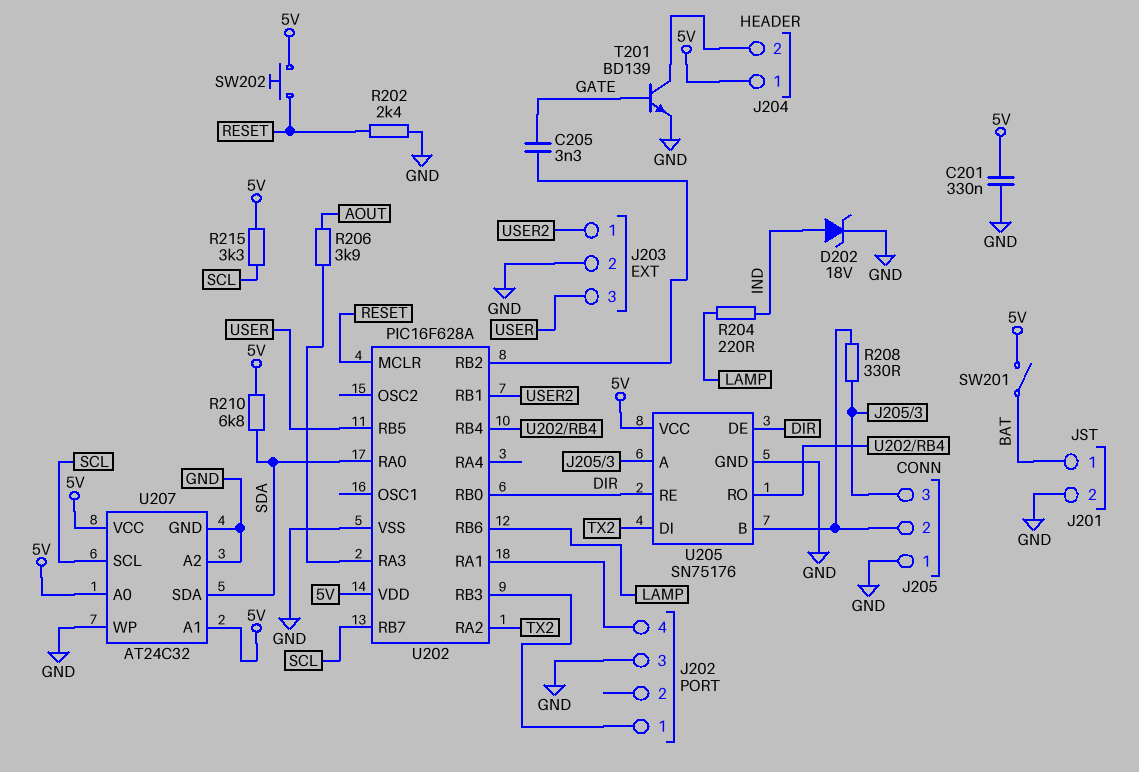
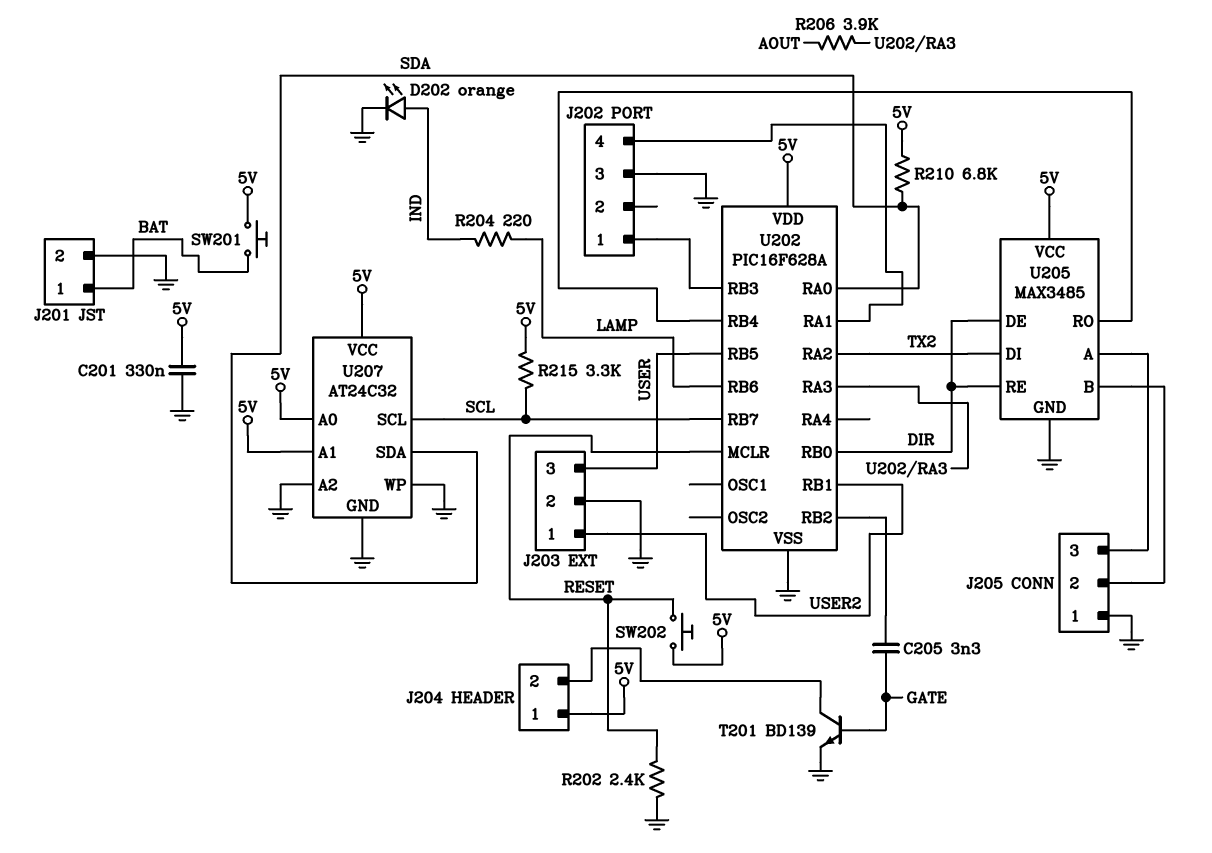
D202: zener 18V (A IND, K GND) -> LED orange (A IND, K GND)
R208: 330 (J205/2, J205/3) -> none
SW201: switch (5V, BAT) -> button (5V, BAT)
U205: SN75176 -> MAX3485

